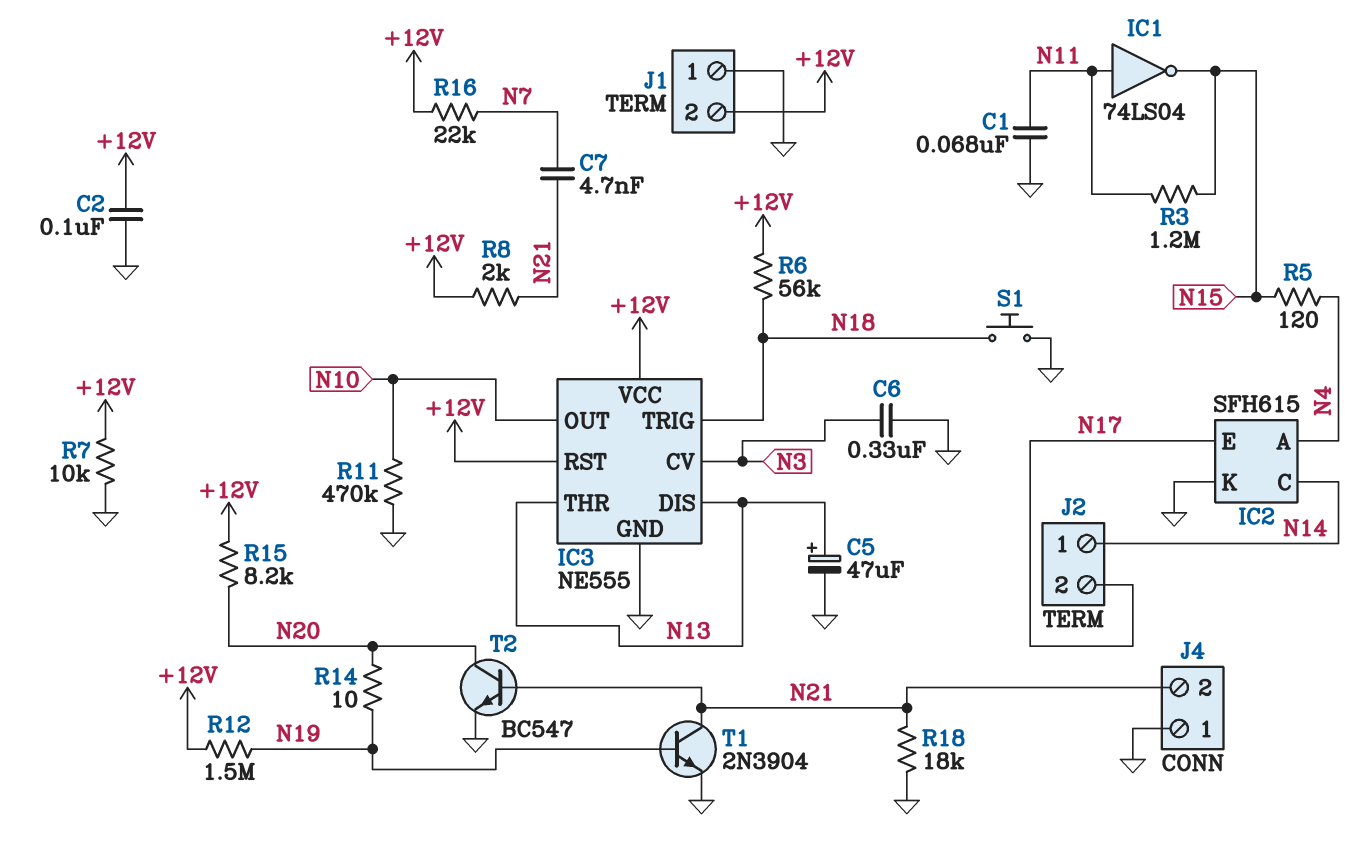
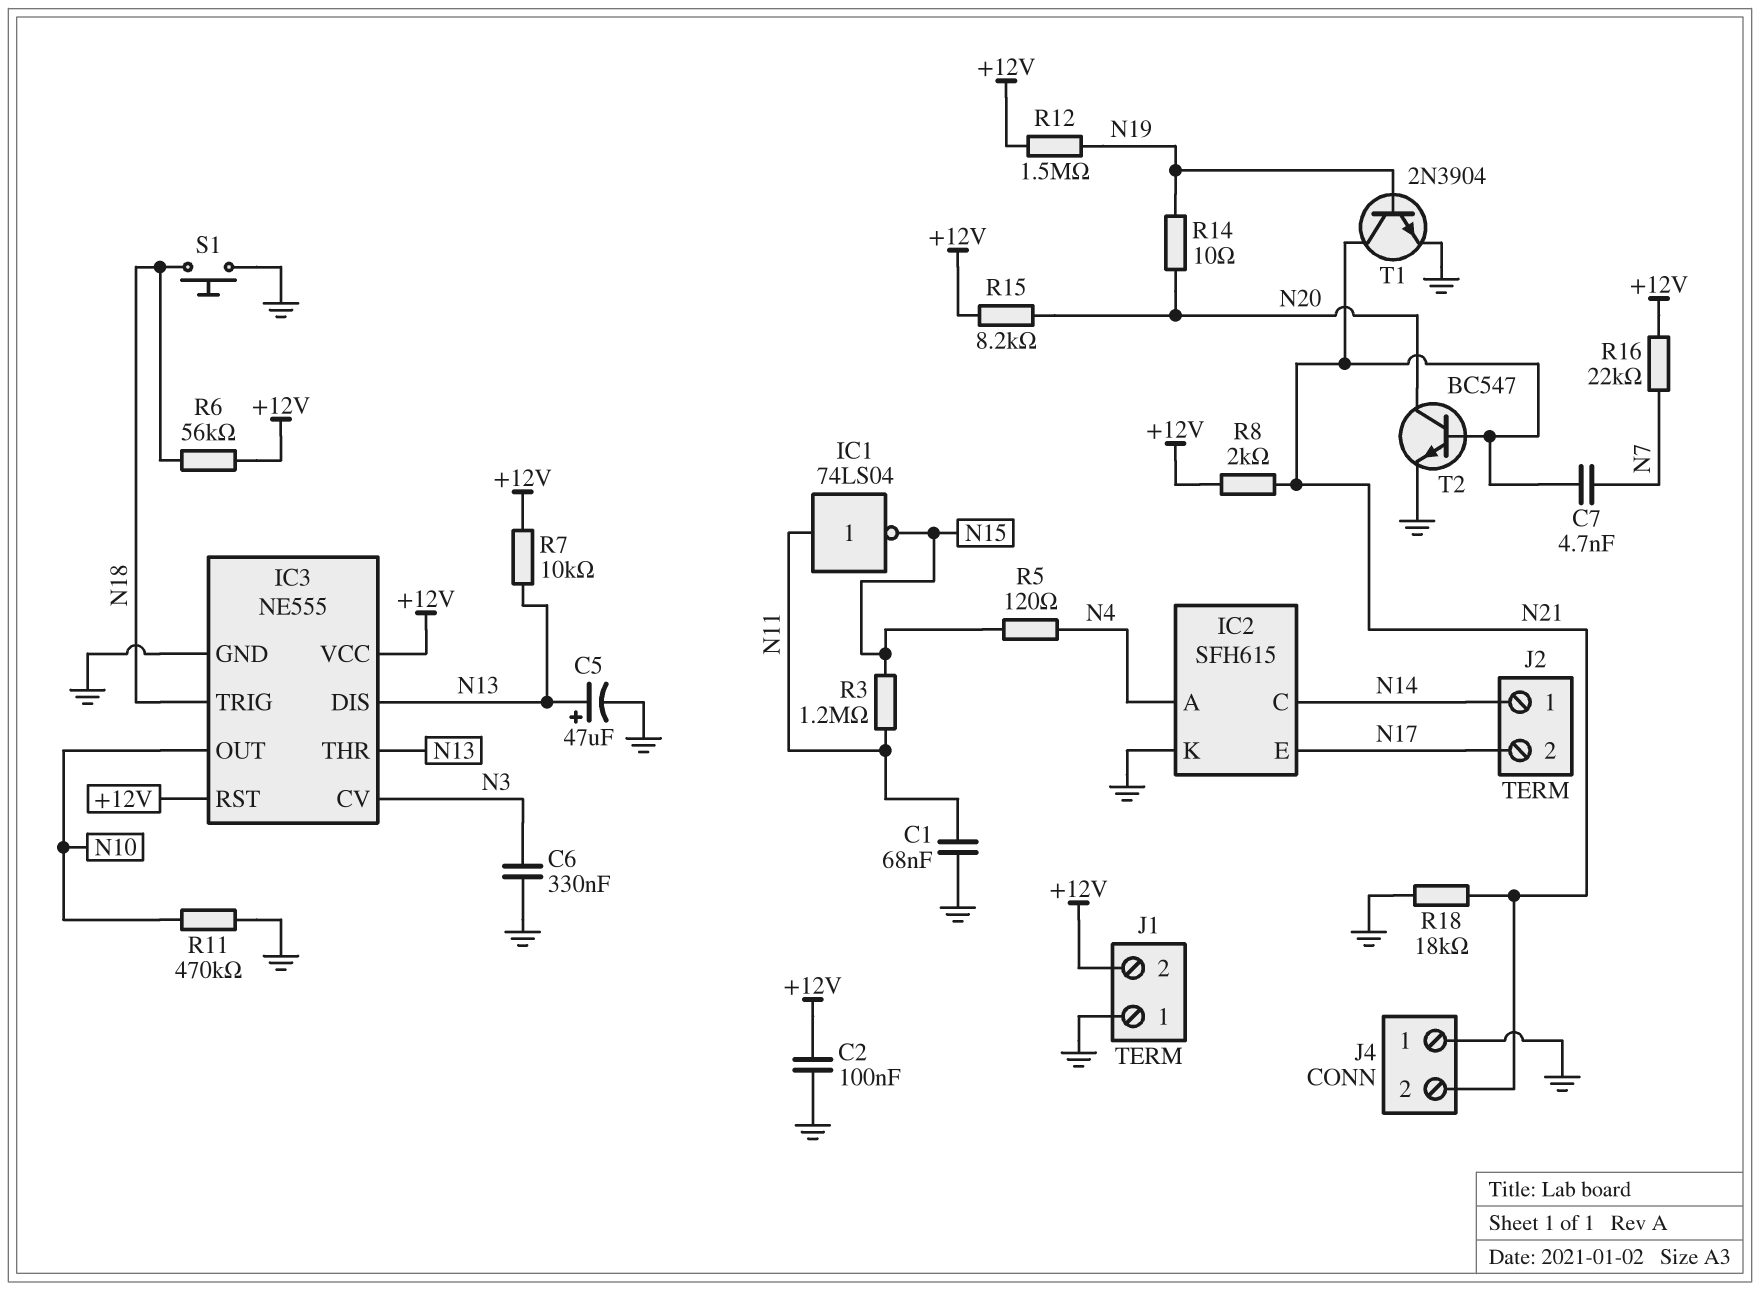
R7: 10k (+12V, GND) -> 10k (+12V, N13)

